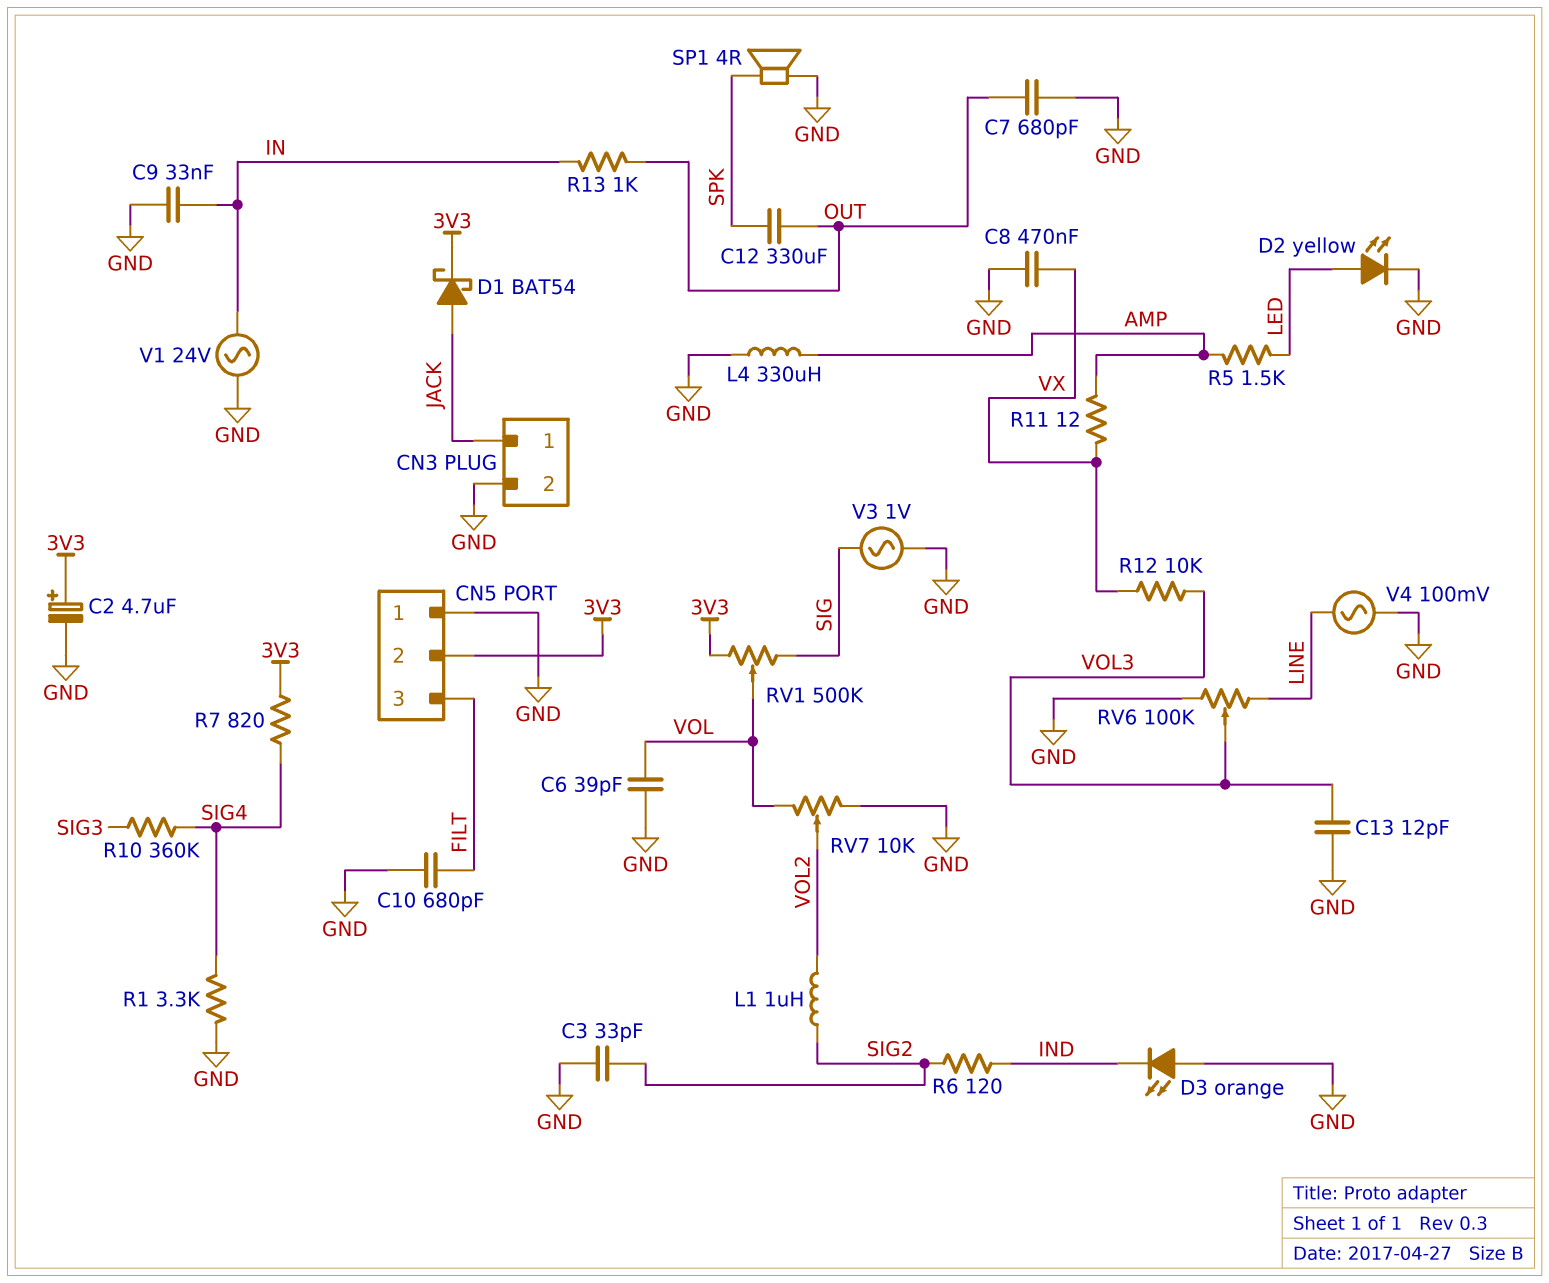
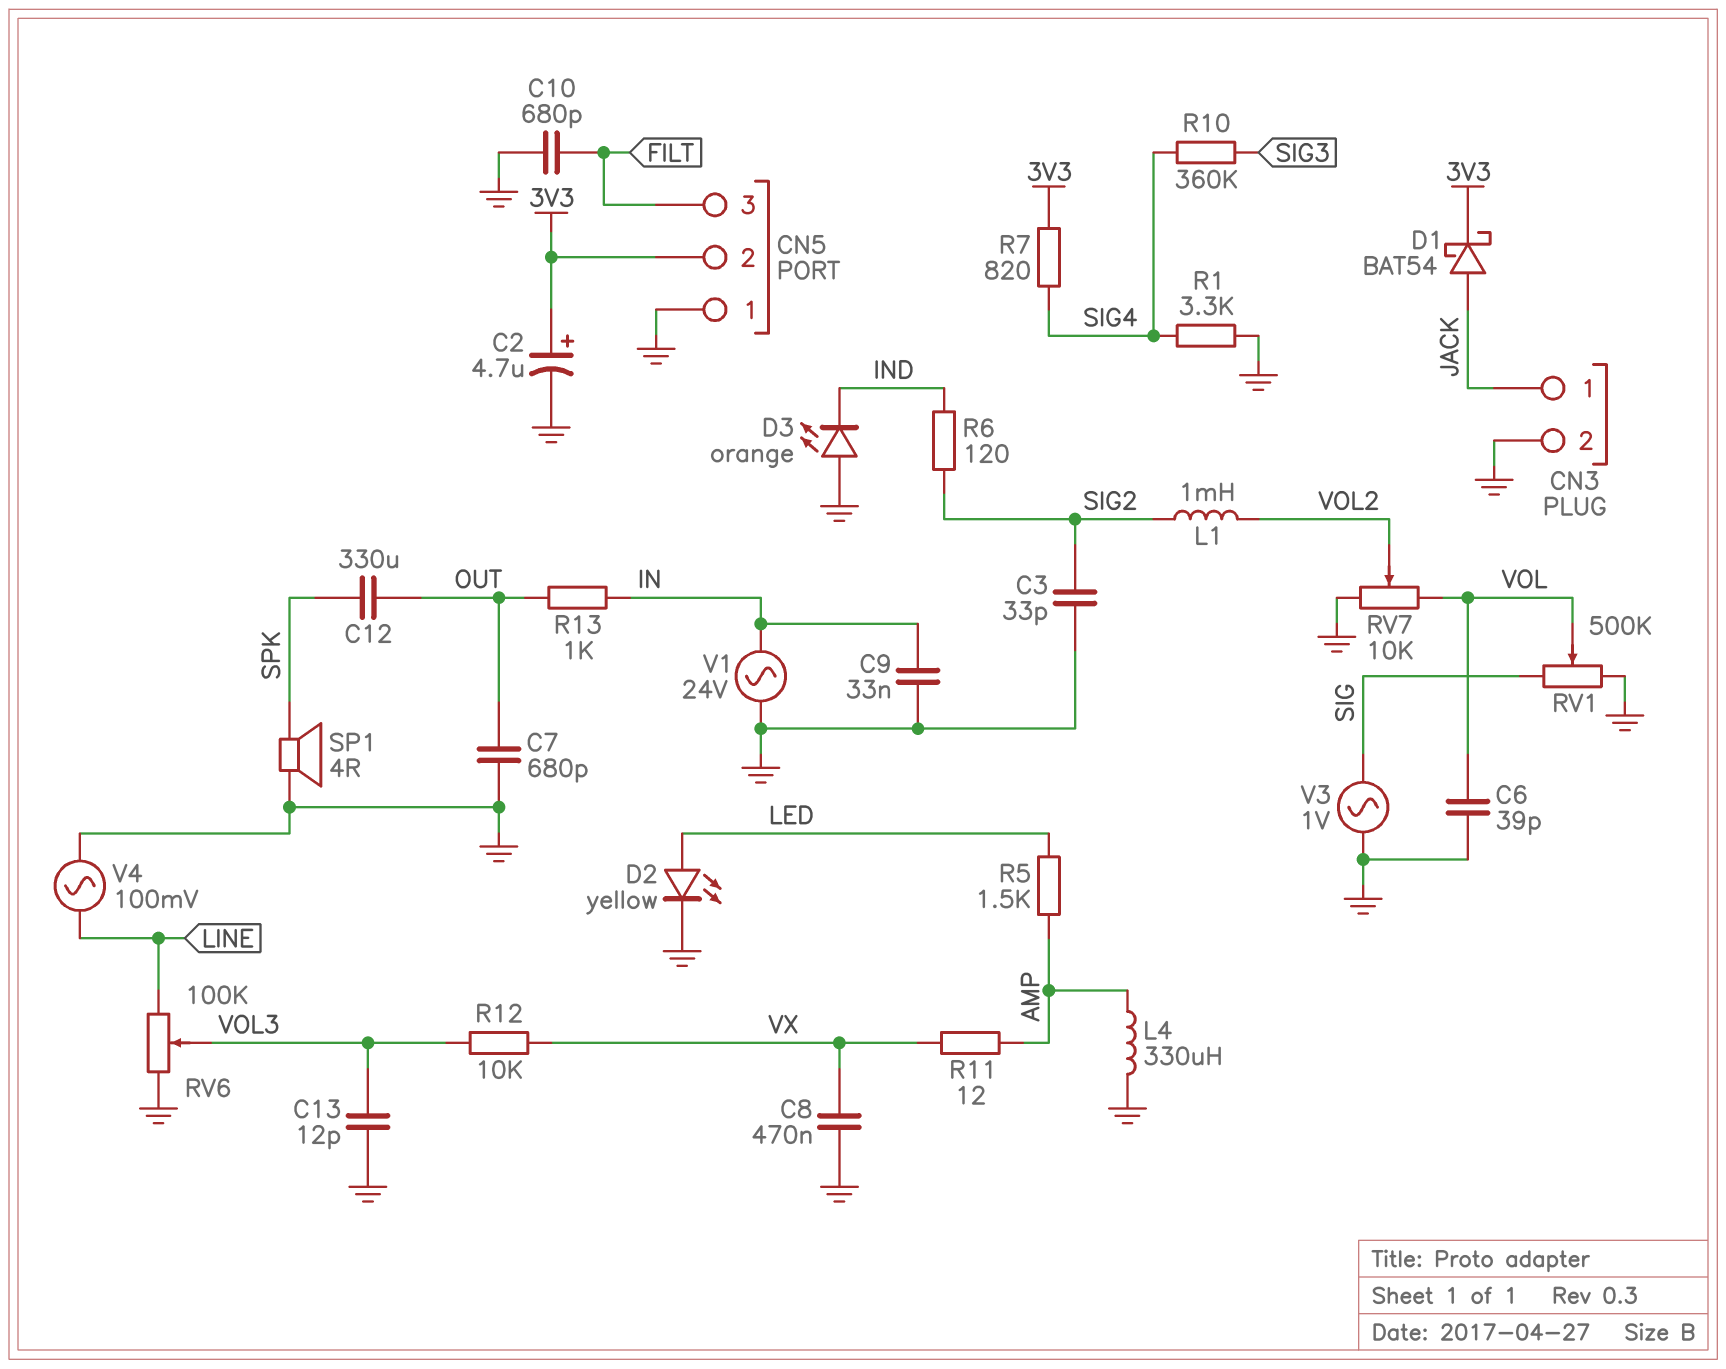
L1: 1uH (SIG2, VOL2) -> 1mH (SIG2, VOL2)
RV1: 500k (3V3, SIG, wiper VOL) -> 500k (GND, SIG, wiper VOL)

